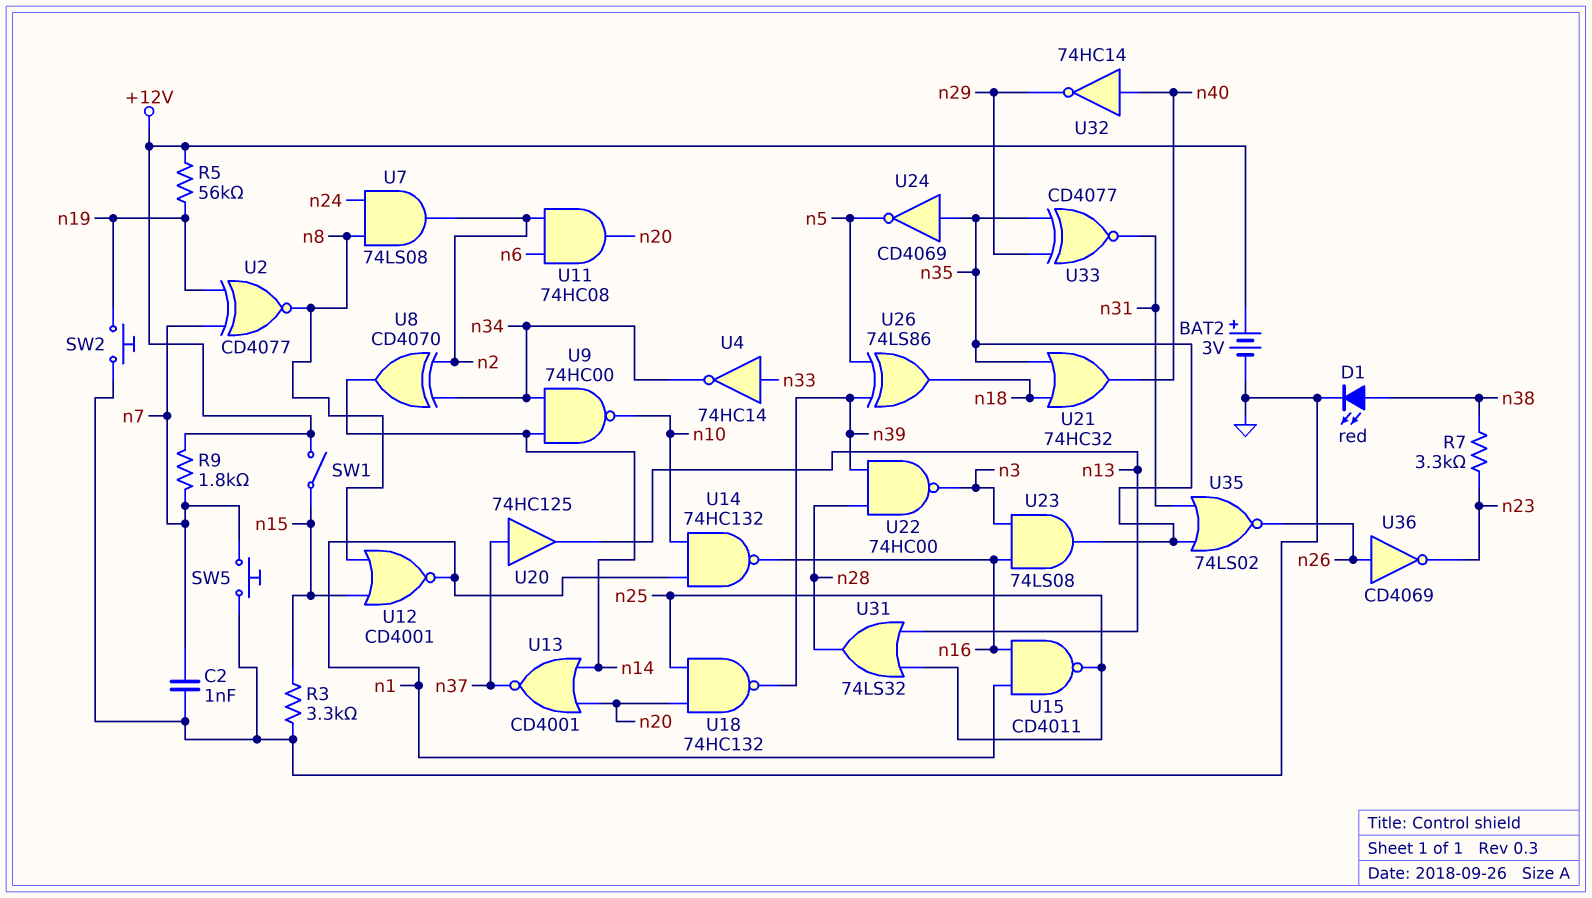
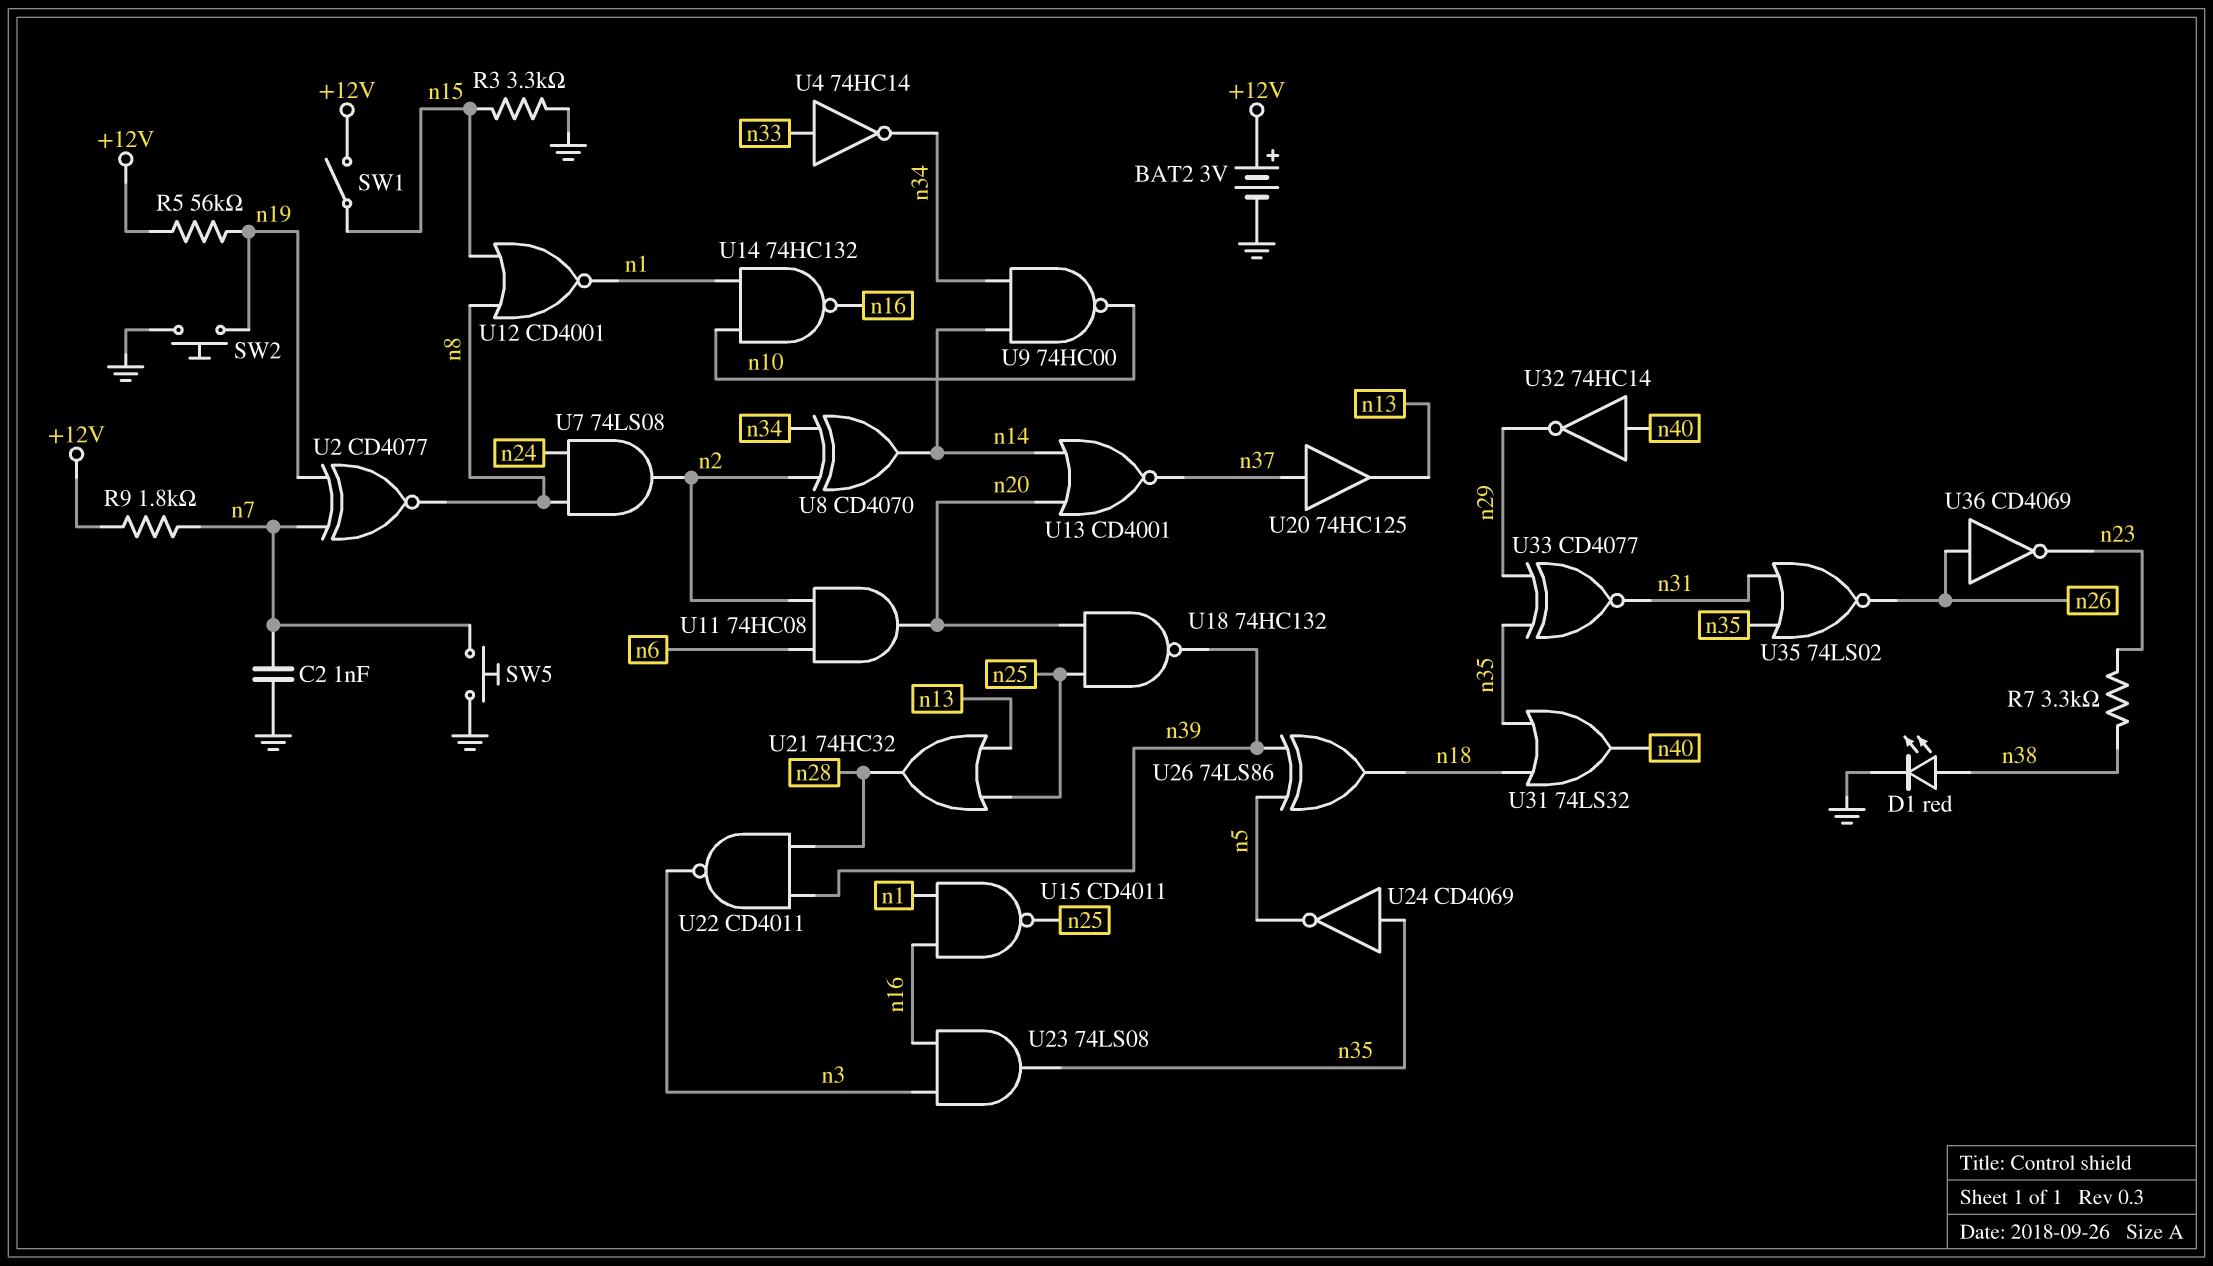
U21: OR 74HC32 (in n18, in n35, out n40) -> OR 74HC32 (in n13, in n25, out n28)
U22: NAND 74HC00 (in n28, in n39, out n3) -> NAND CD4011 (in n28, in n39, out n3)
U31: OR 74LS32 (in n13, in n25, out n28) -> OR 74LS32 (in n18, in n35, out n40)

